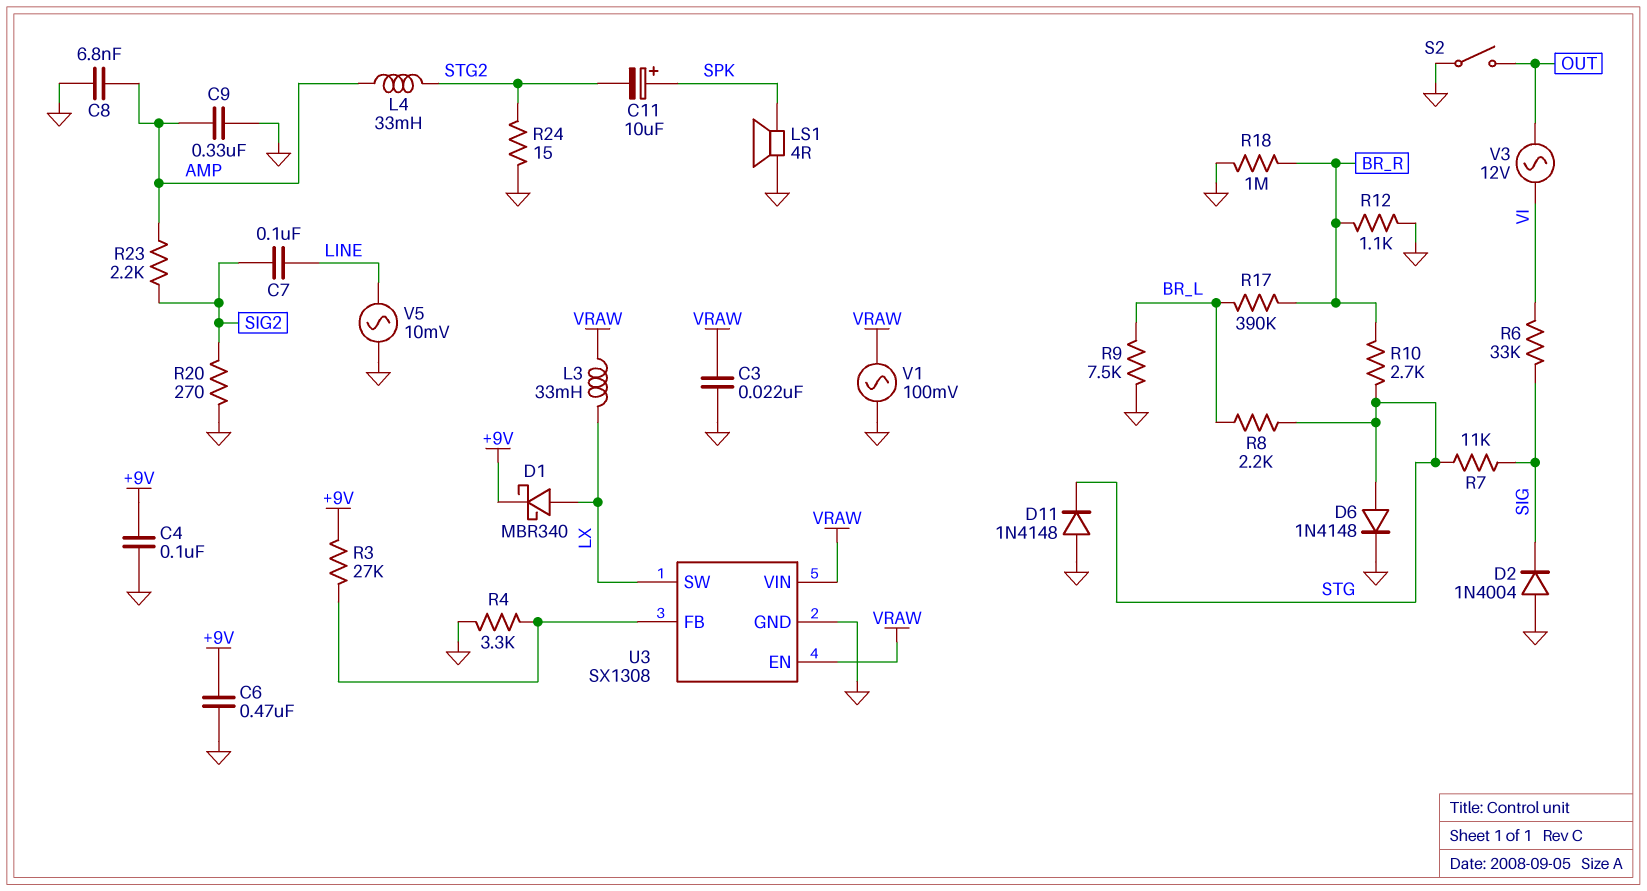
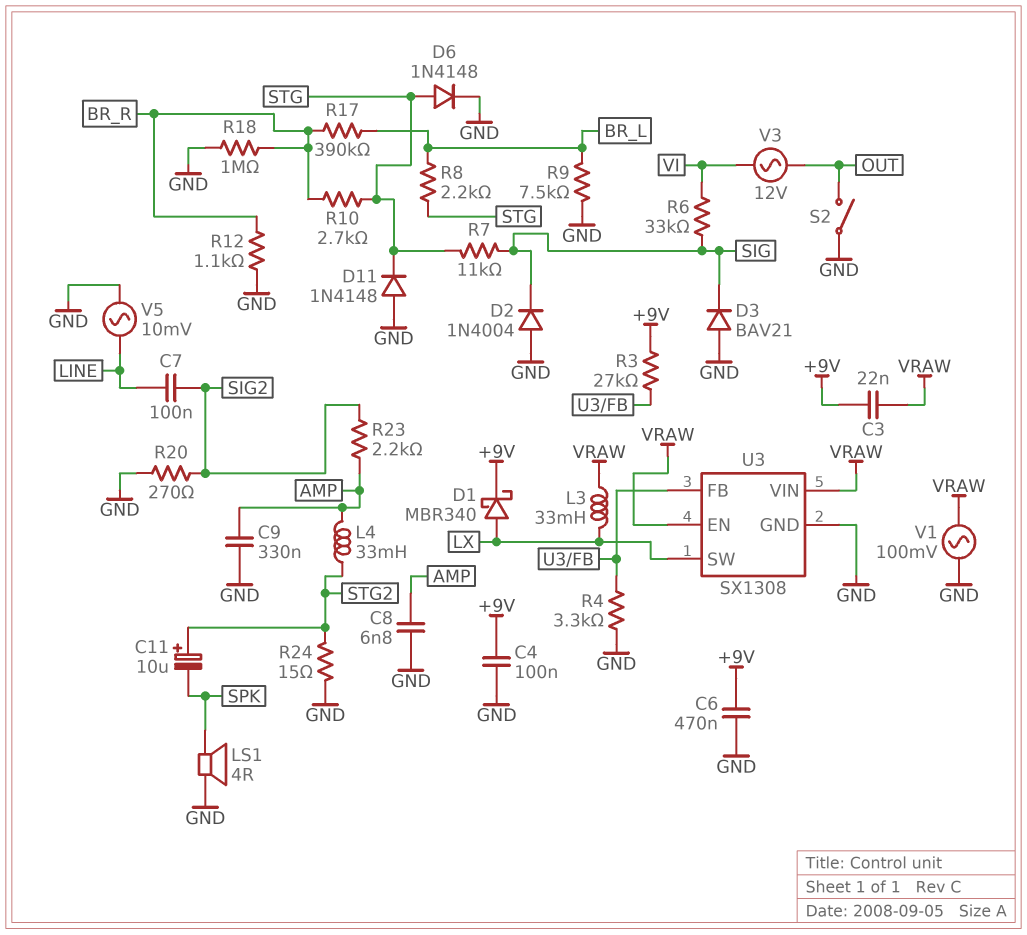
C3: 22nF (GND, VRAW) -> 22nF (+9V, VRAW)
C11: 10uF (plus SPK, minus STG2) -> 10uF (plus STG2, minus SPK)
D3: none -> diode BAV21 (A GND, K SIG)

